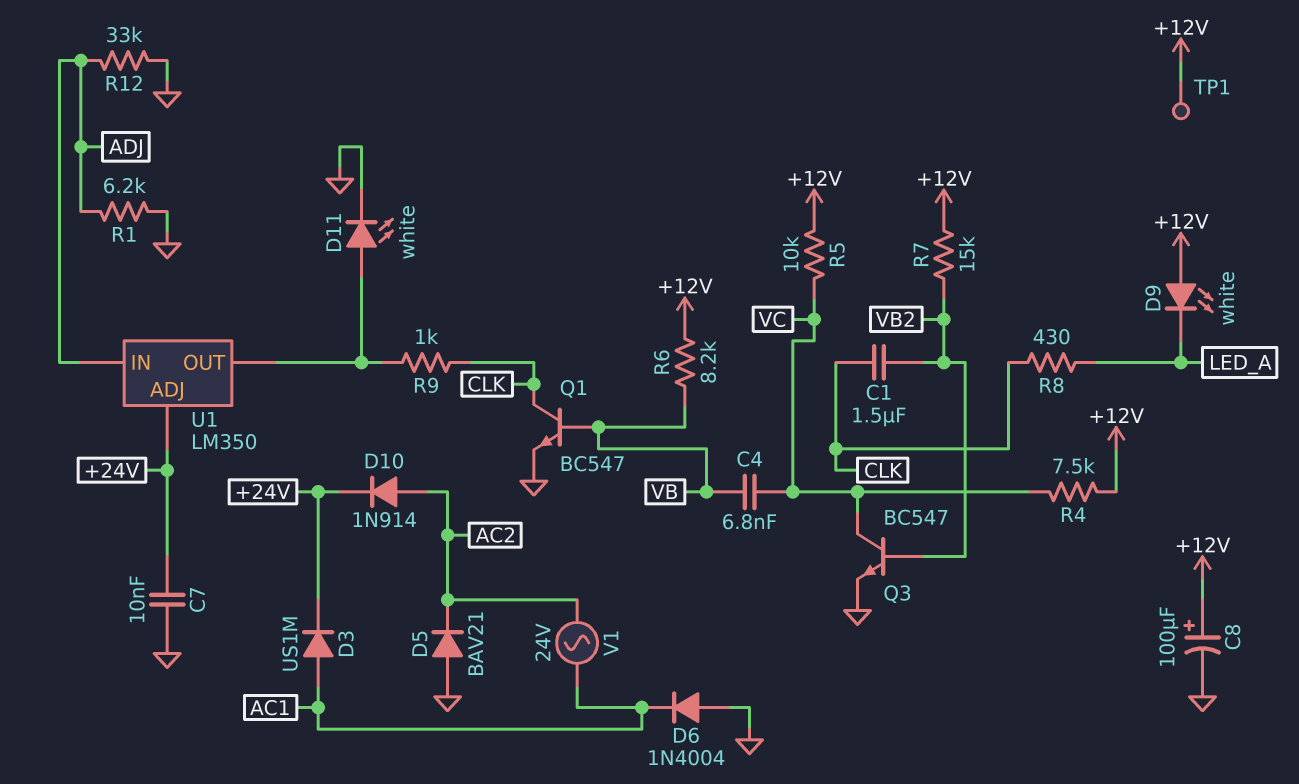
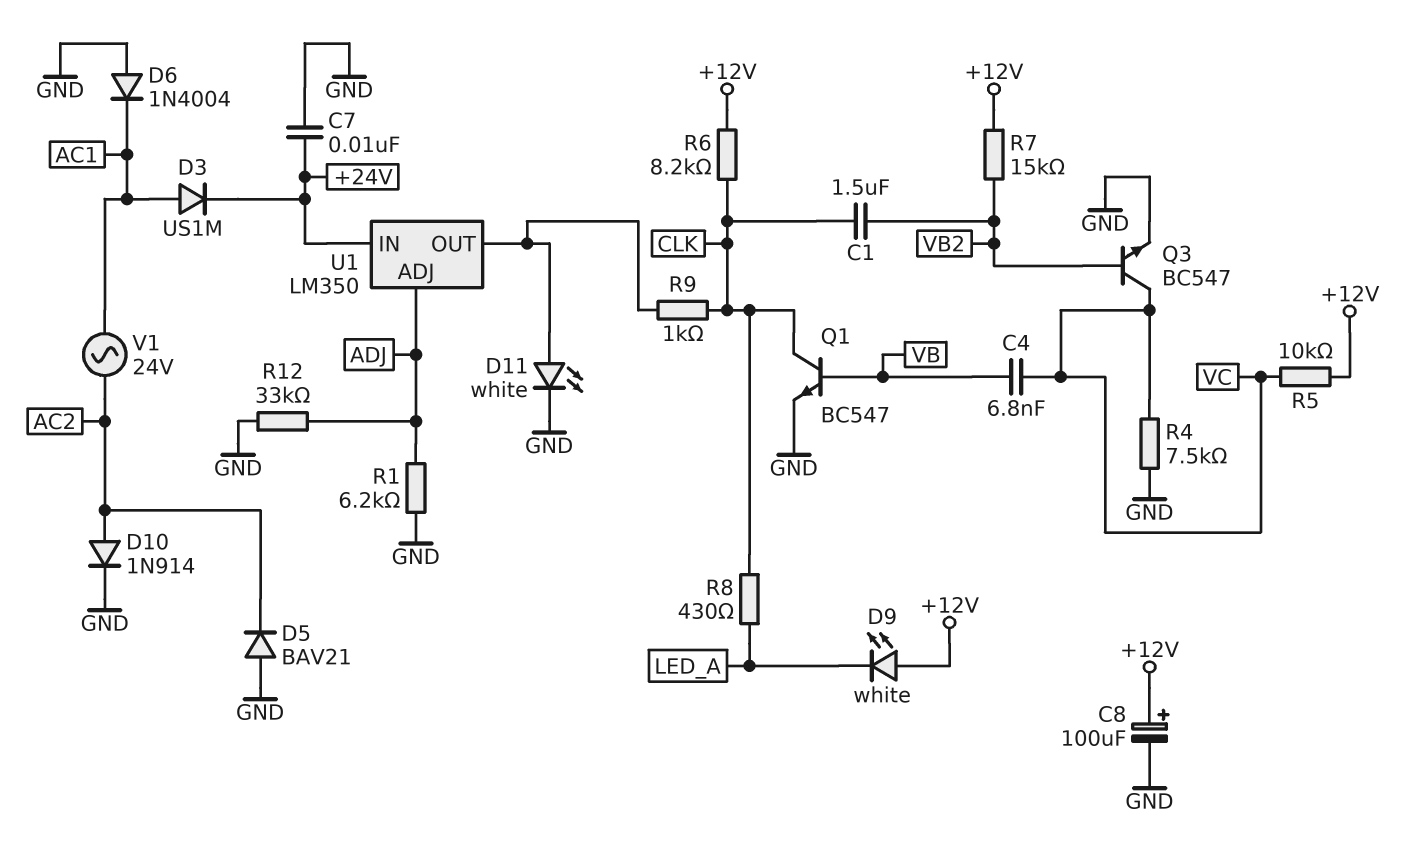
D10: diode 1N914 (A AC2, K +24V) -> diode 1N914 (A AC2, K GND)
R4: 7.5k (+12V, VC) -> 7.5k (GND, VC)
R6: 8.2k (+12V, VB) -> 8.2k (+12V, CLK)
TP1: test point (+12V) -> none
U1 pin ADJ: +24V -> ADJ
U1 pin IN: ADJ -> +24V

